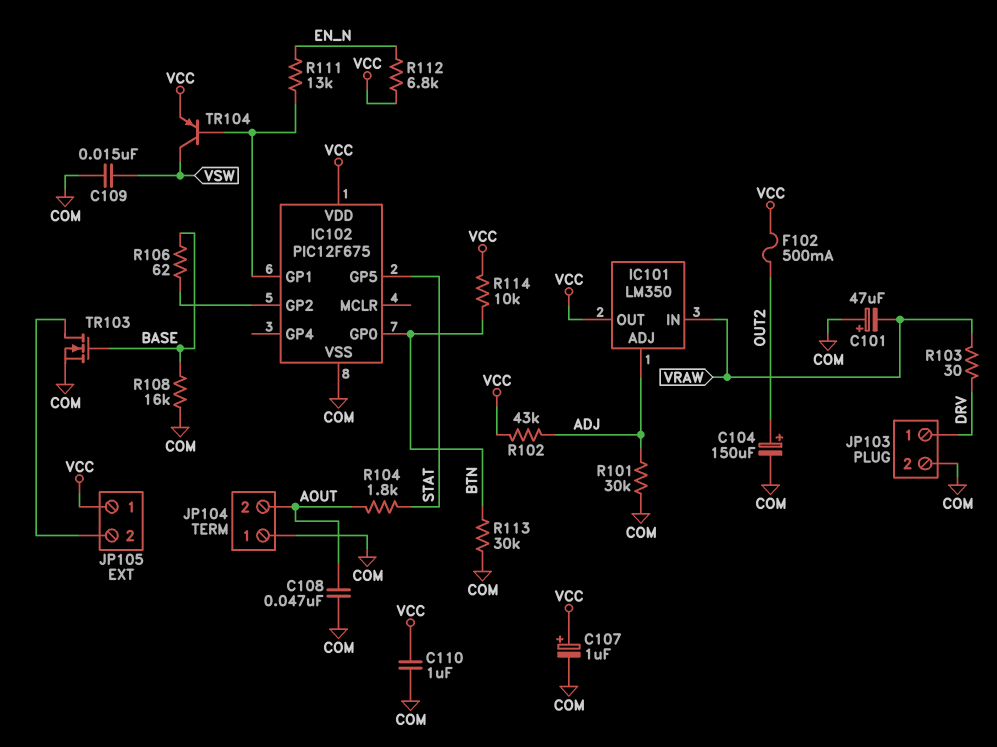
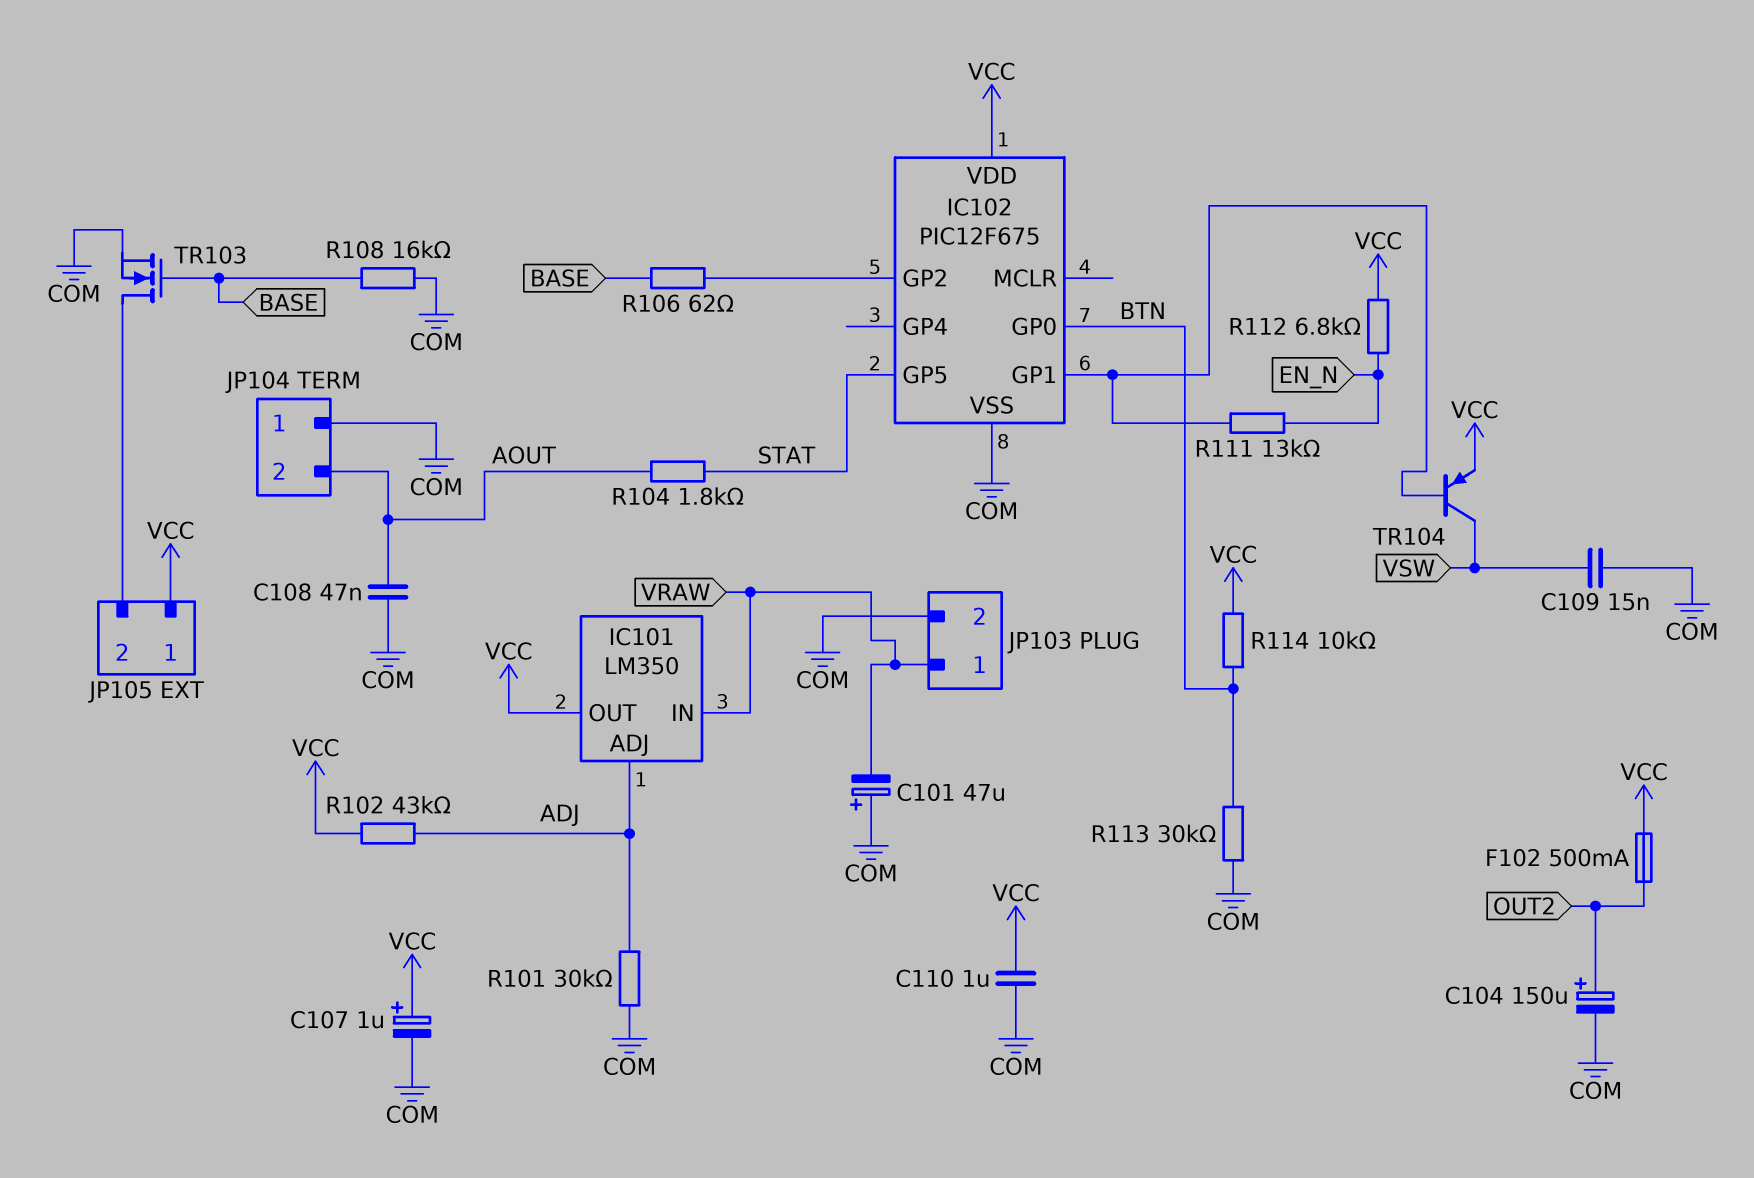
JP103 pin 1: DRV -> VRAW
R103: 30 (DRV, VRAW) -> none

